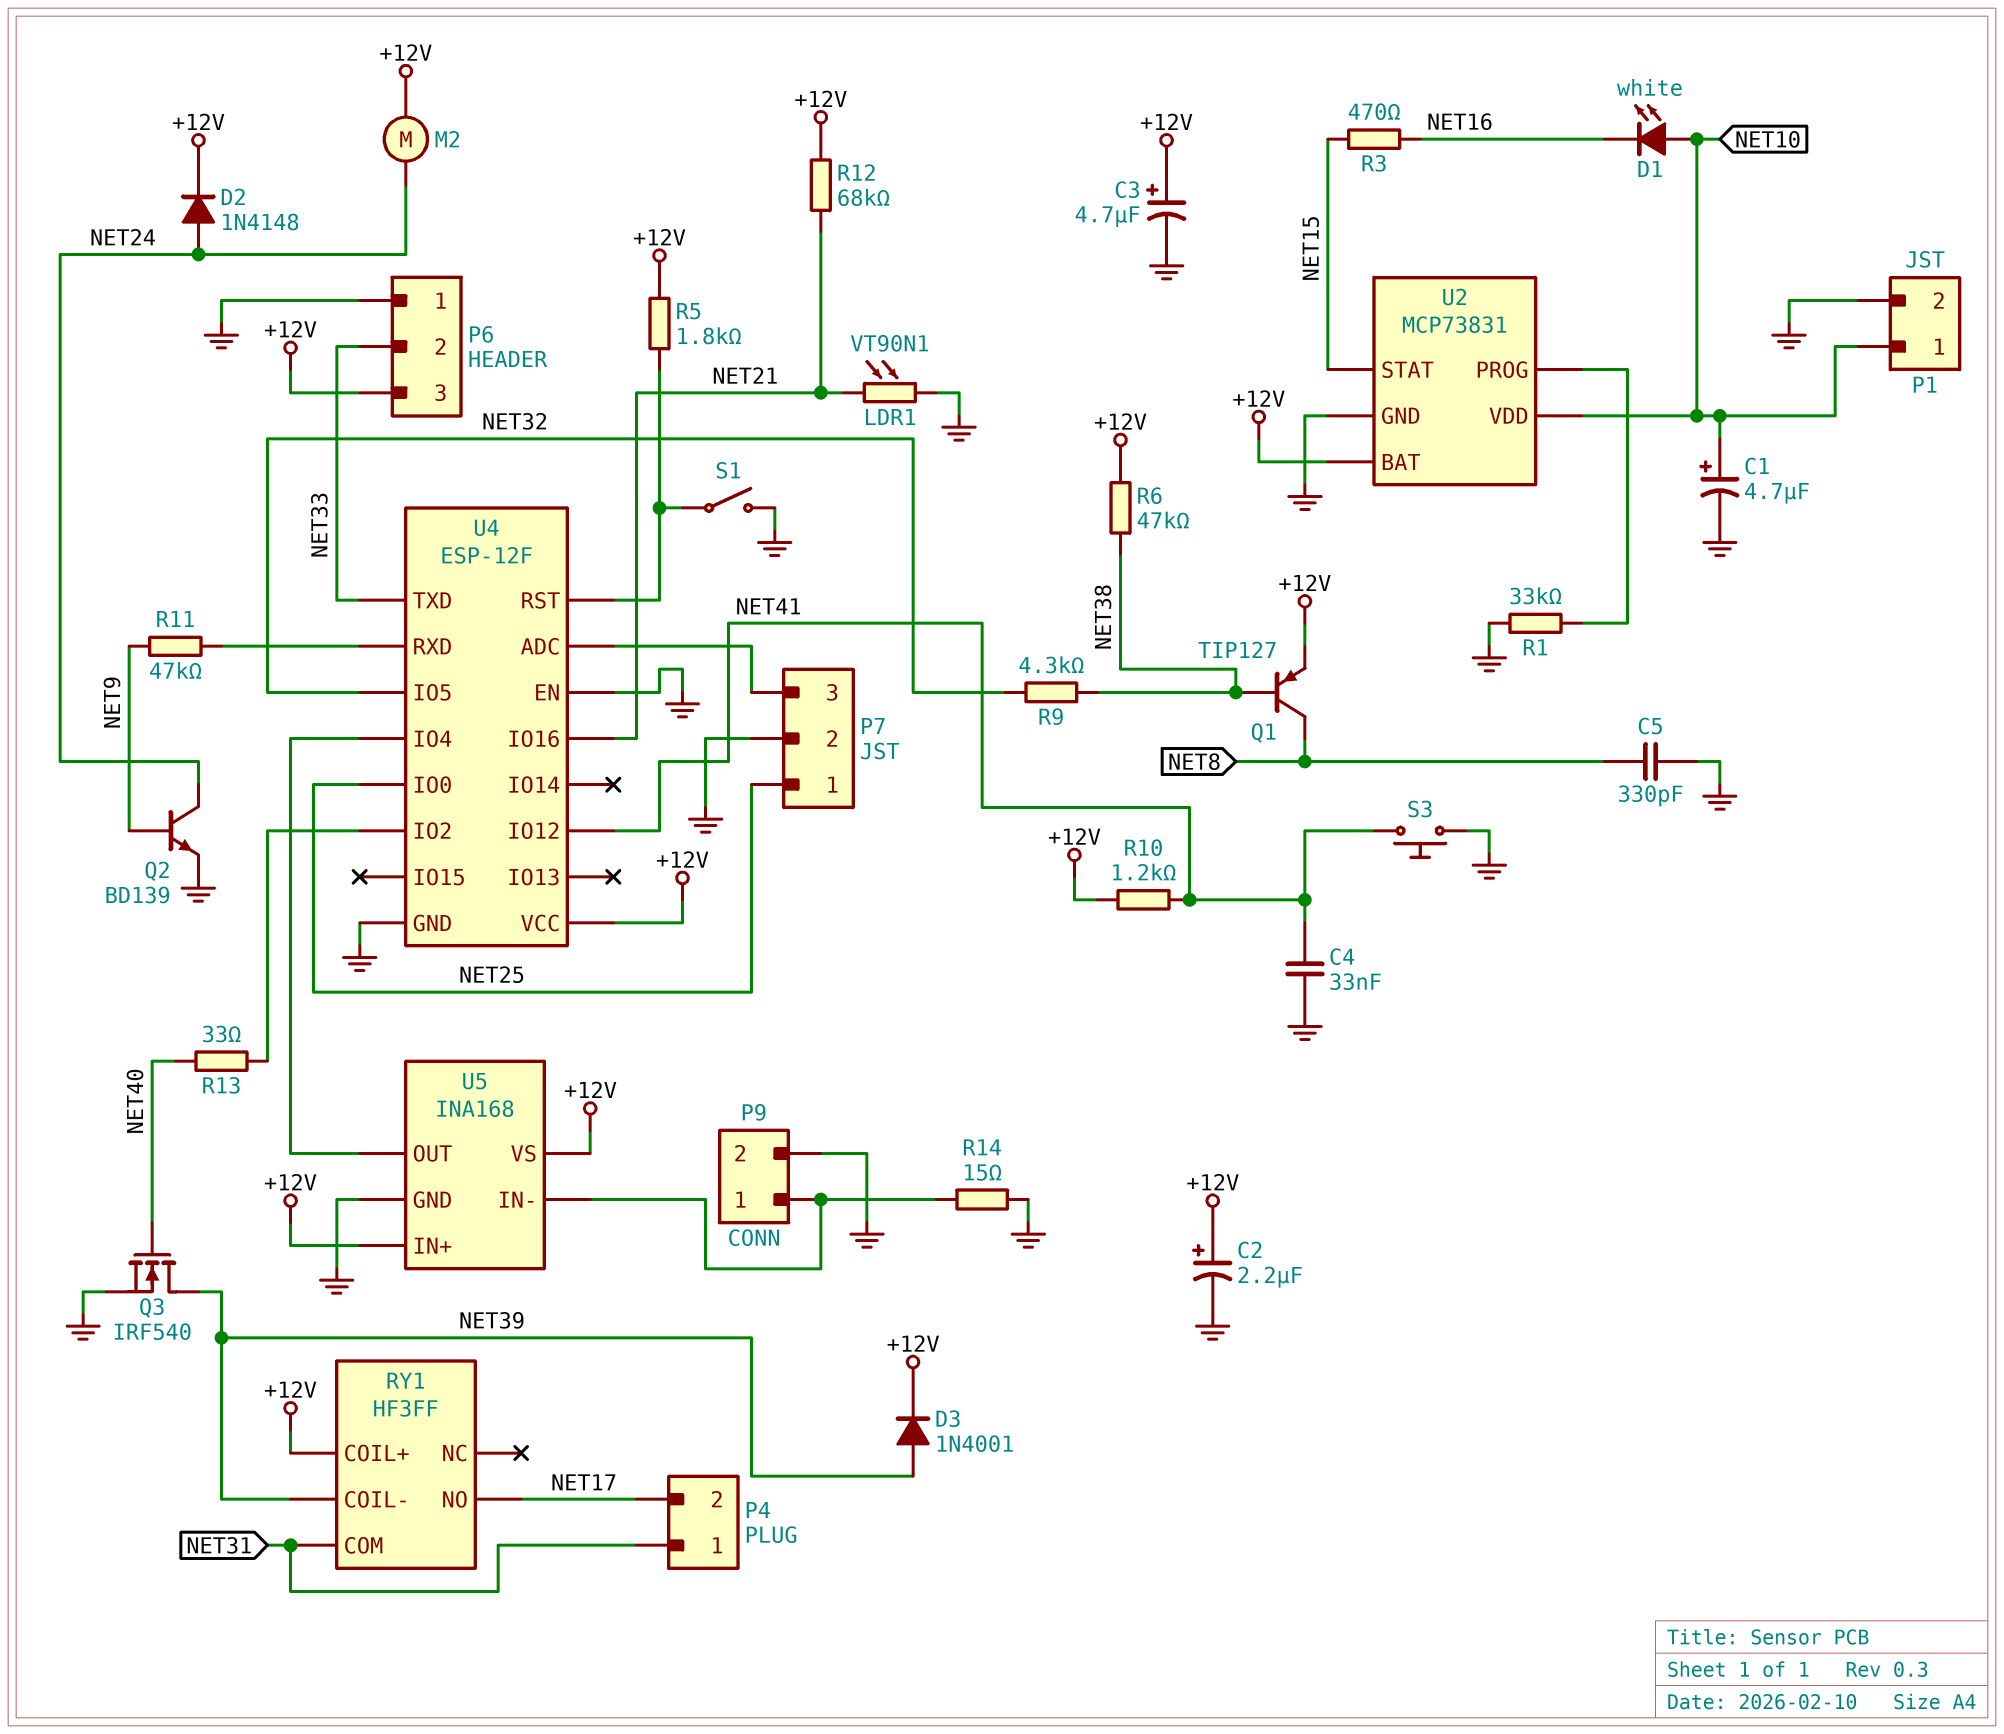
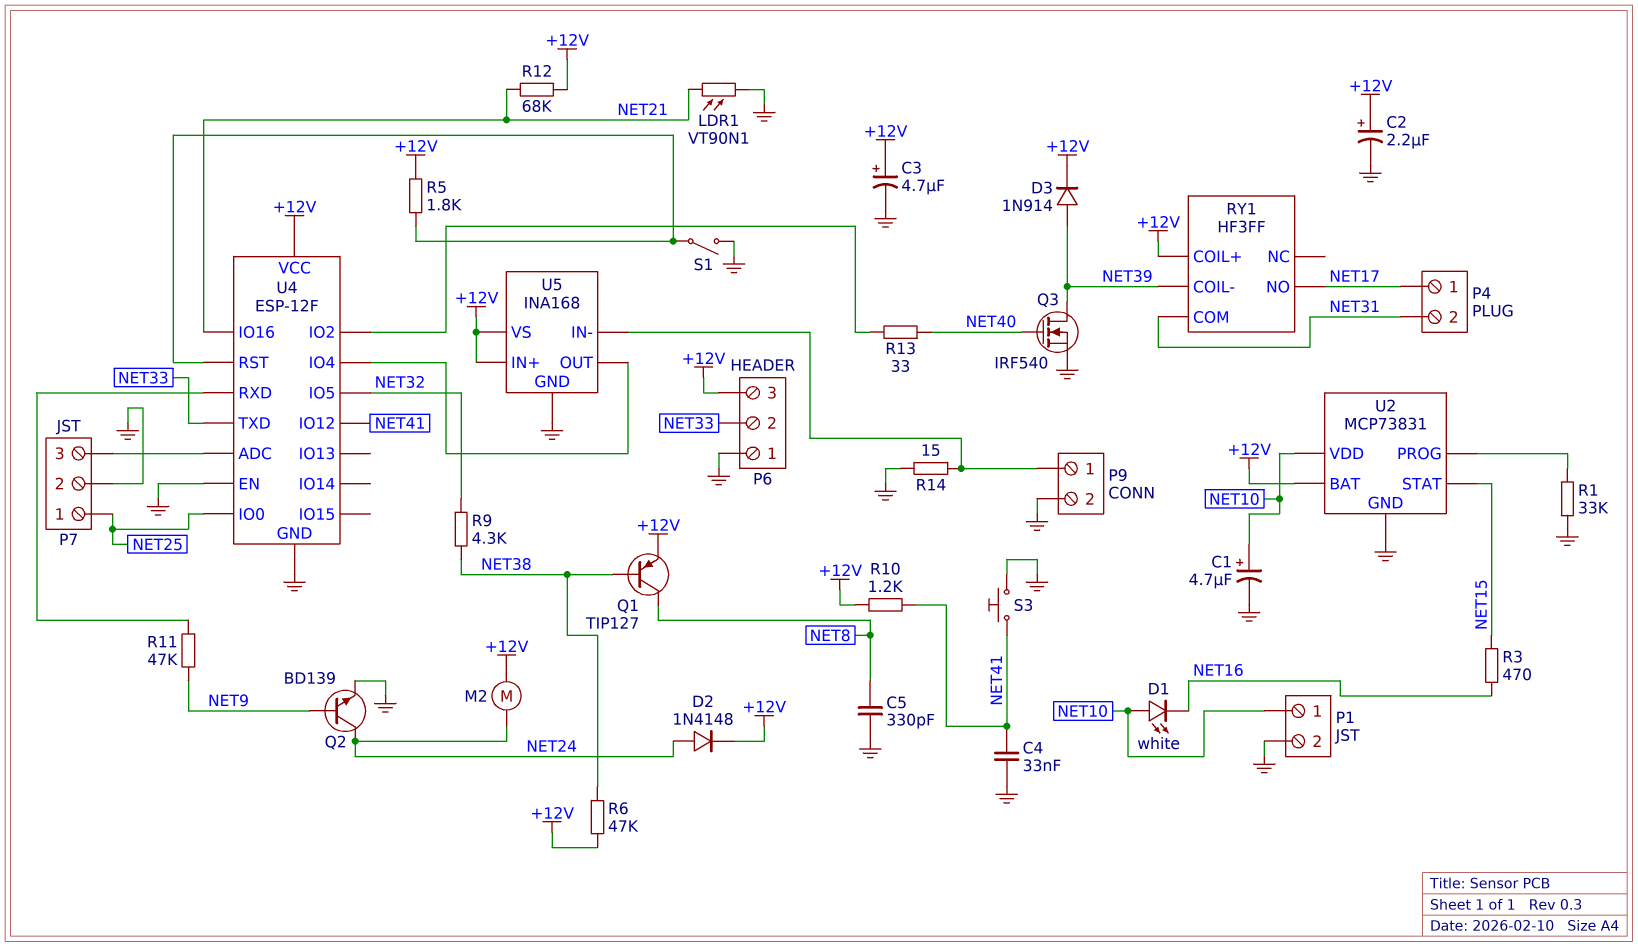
D3: diode 1N4001 (A NET39, K +12V) -> diode 1N914 (A NET39, K +12V)
P4 pin 1: NET31 -> NET17
P4 pin 2: NET17 -> NET31

